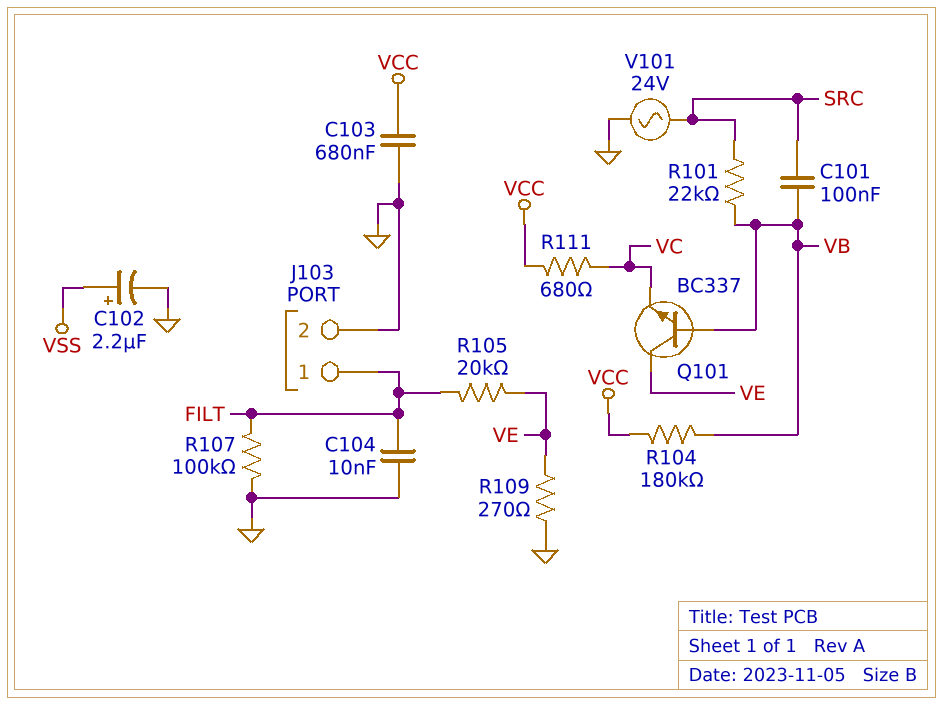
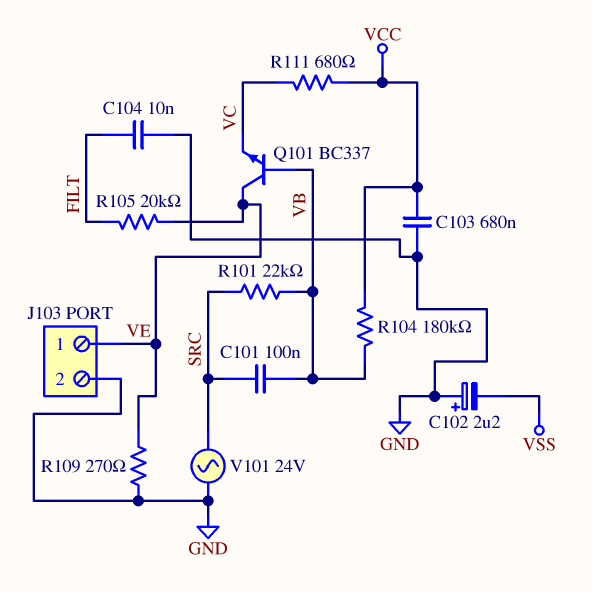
C102: 2.2uF (plus VSS, minus GND) -> 2.2uF (plus GND, minus VSS)
J103 pin 1: FILT -> VE
R107: 100k (FILT, GND) -> none

